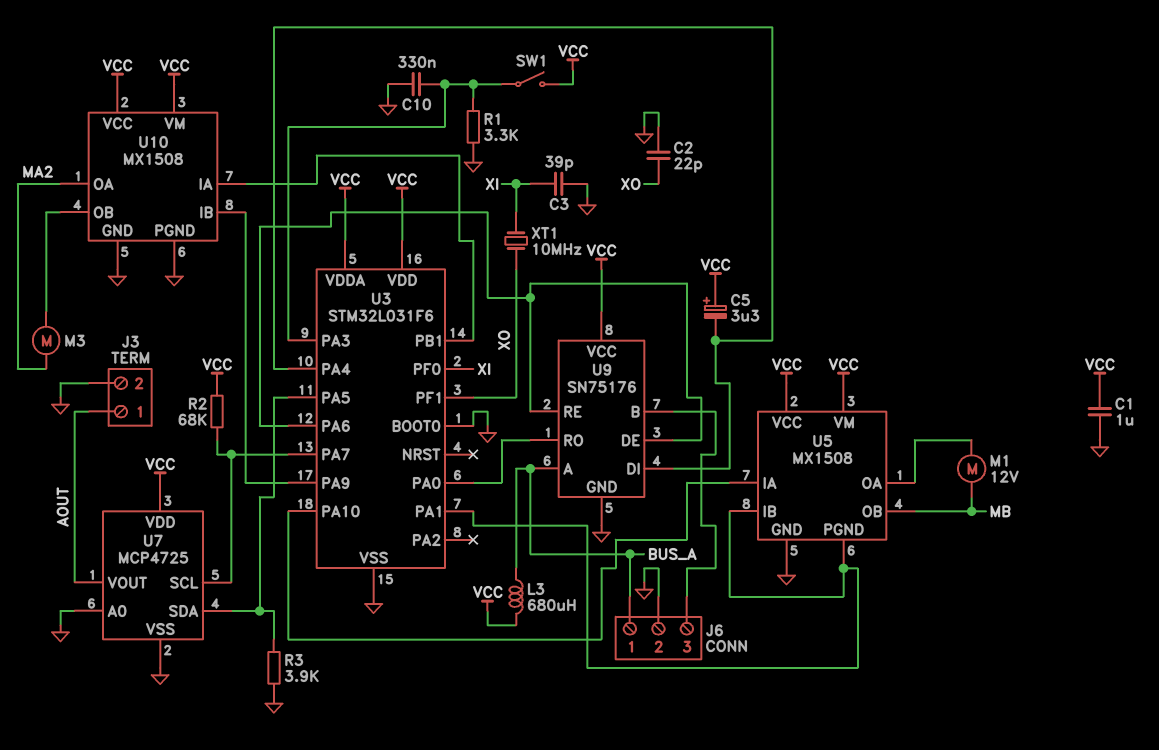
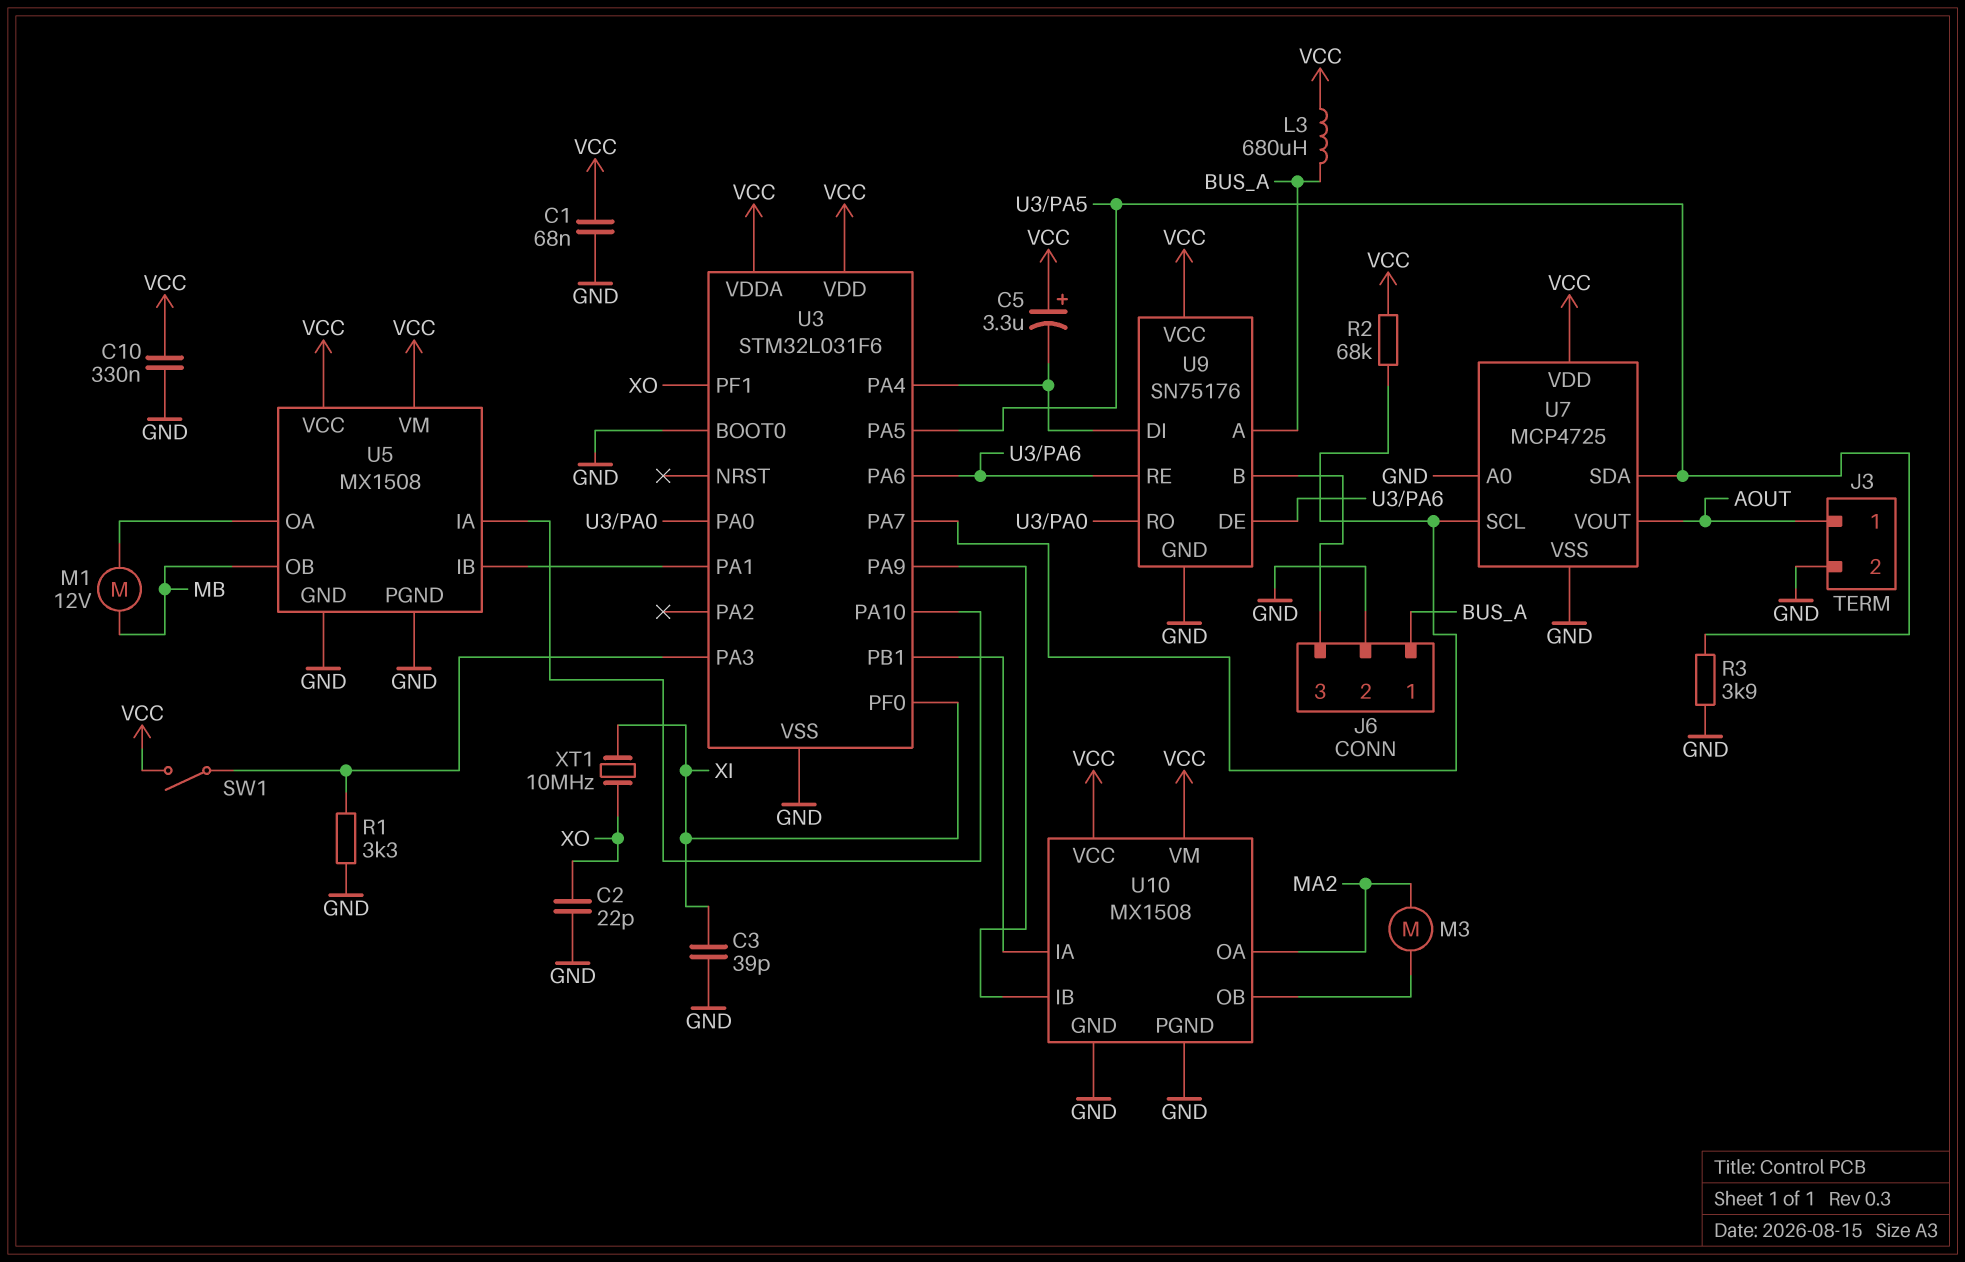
C1: 1uF (GND, VCC) -> 68nF (GND, VCC)
C10: 330nF (GND, U3/PA3) -> 330nF (GND, VCC)
U5 pin PGND: U3/PA1 -> GND

